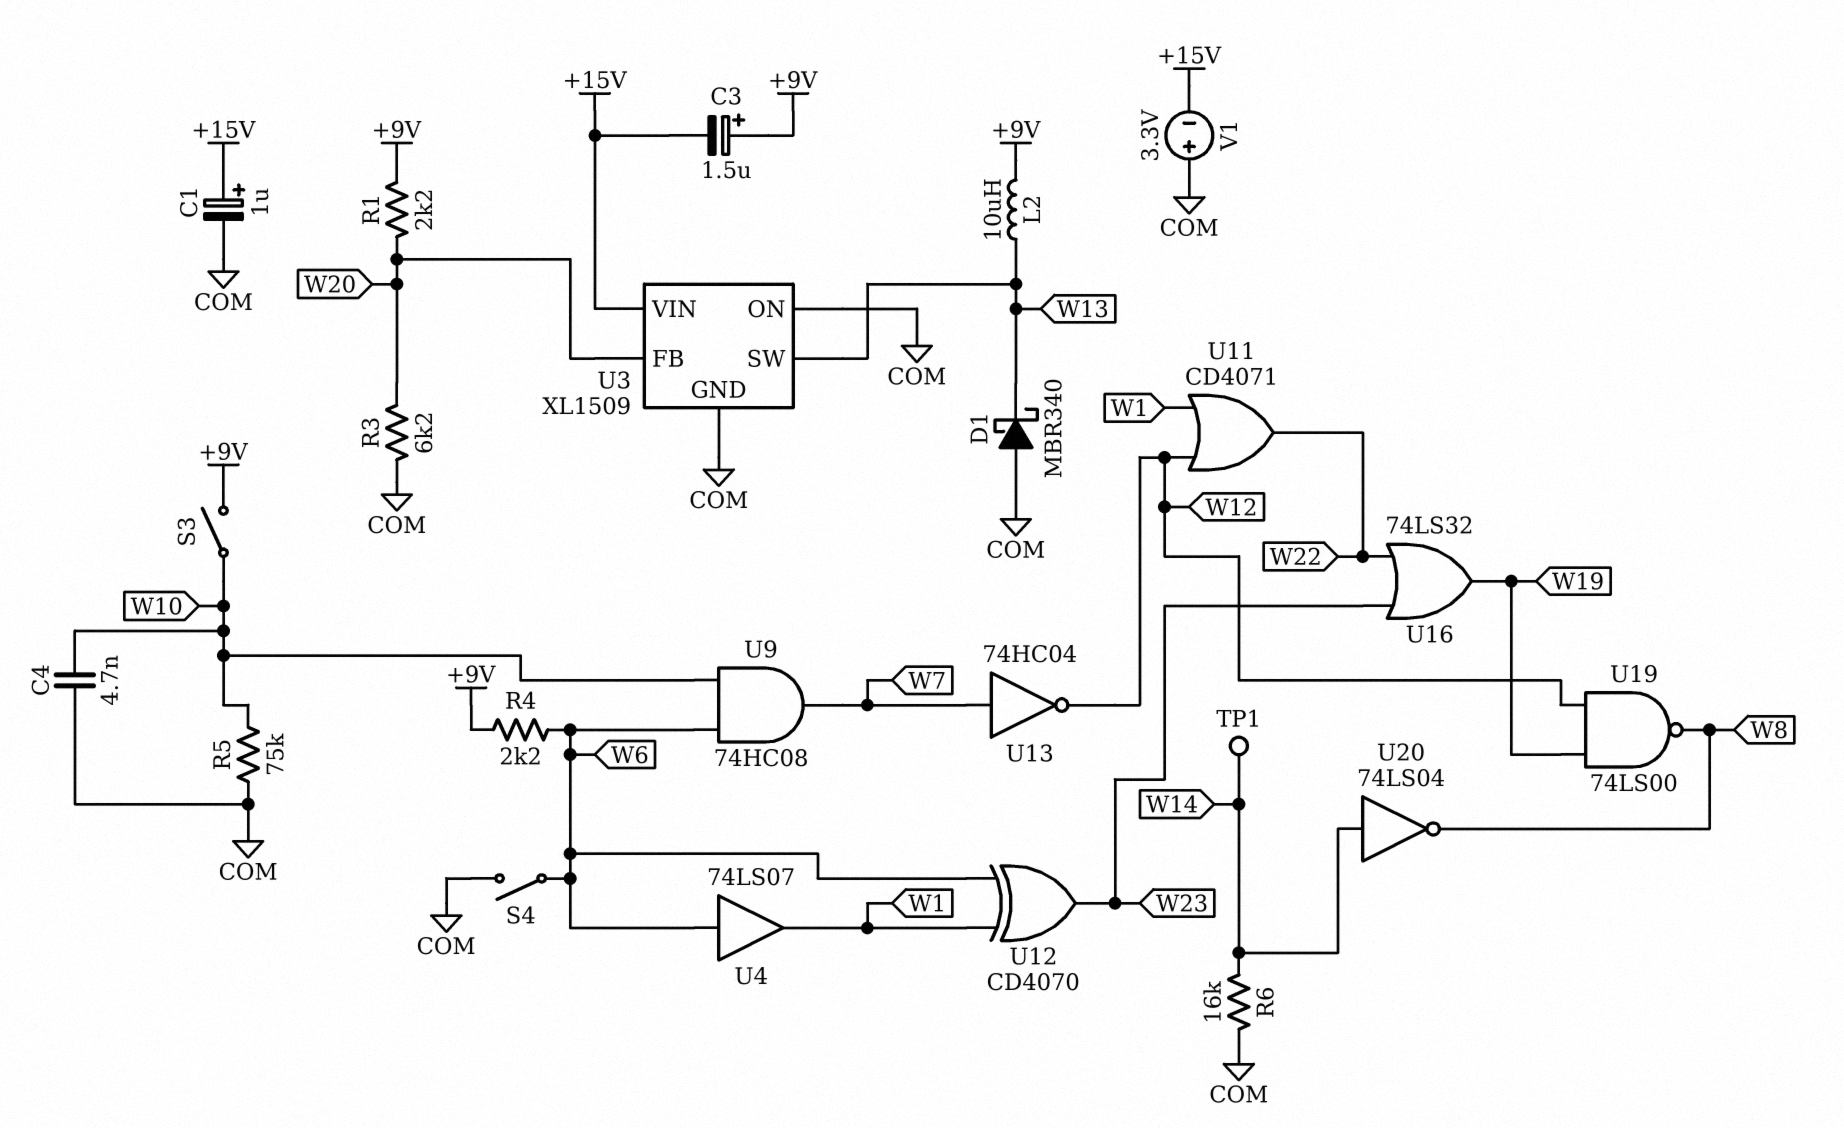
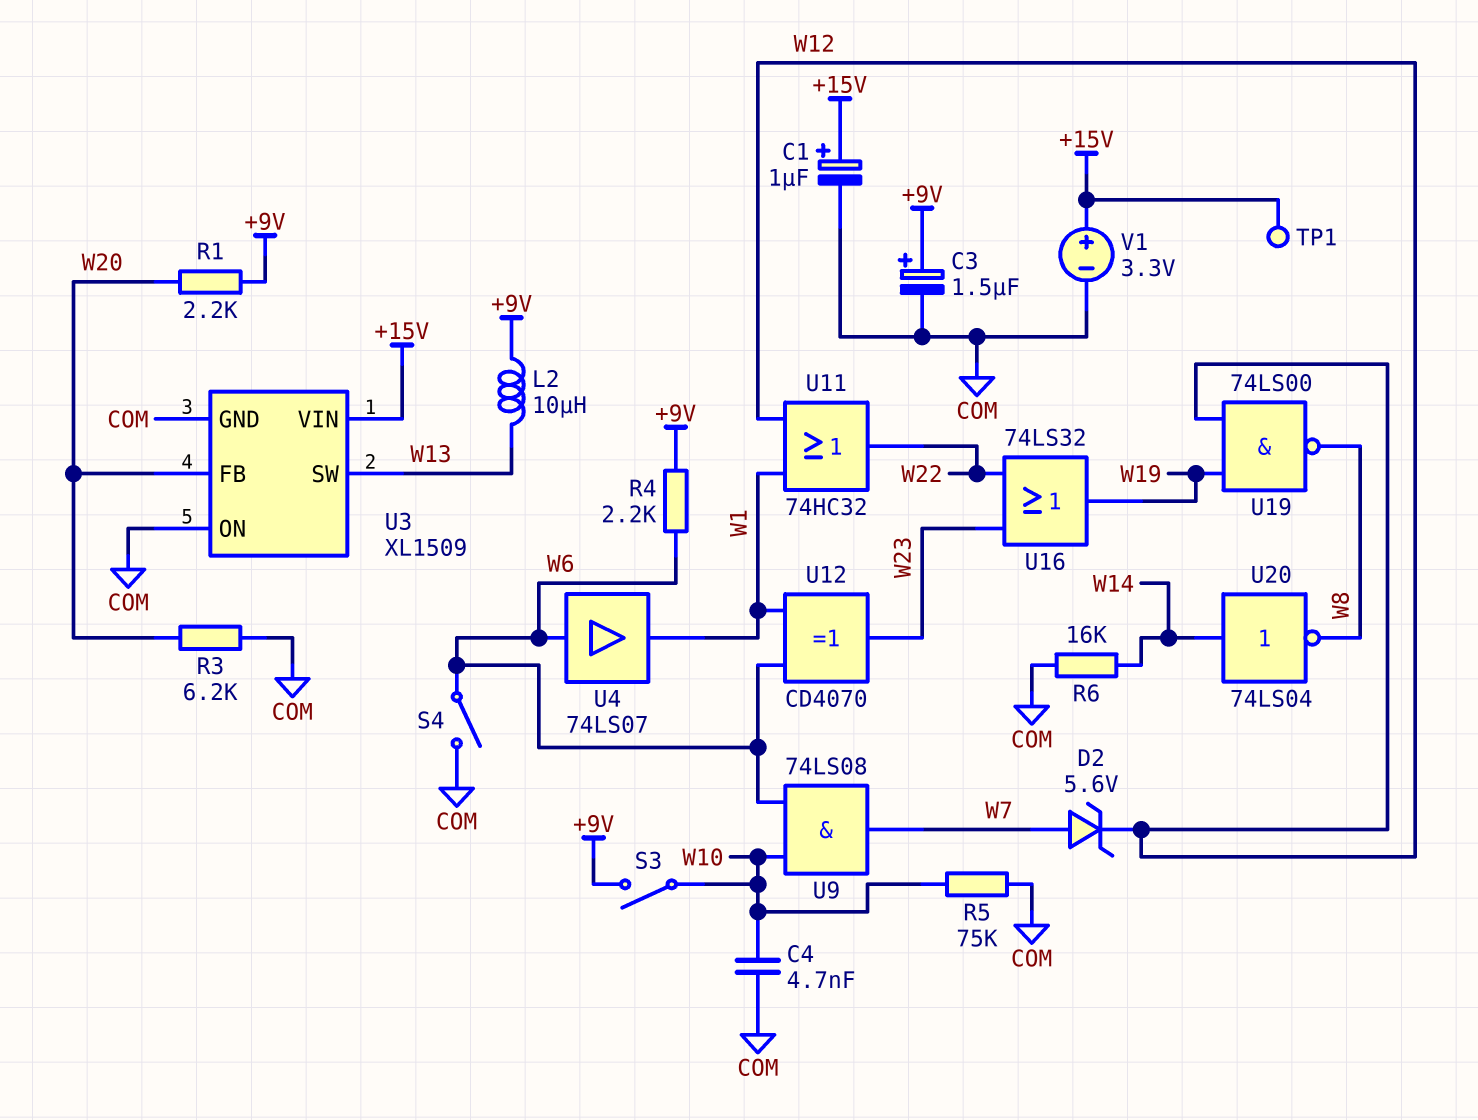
C3: 1.5uF (plus +9V, minus +15V) -> 1.5uF (plus +9V, minus COM)
D1: schottky MBR340 (A COM, K W13) -> none
D2: none -> zener 5.6V (A W7, K W12)
TP1: test point (W14) -> test point (+15V)
U9: AND 74HC08 (in W6, in W10, out W7) -> AND 74LS08 (in W6, in W10, out W7)
U11: OR CD4071 (in W1, in W12, out W22) -> OR 74HC32 (in W1, in W12, out W22)
U13: NOT 74HC04 (in W7, out W12) -> none
V1: 3.3V (plus COM, minus +15V) -> 3.3V (plus +15V, minus COM)

